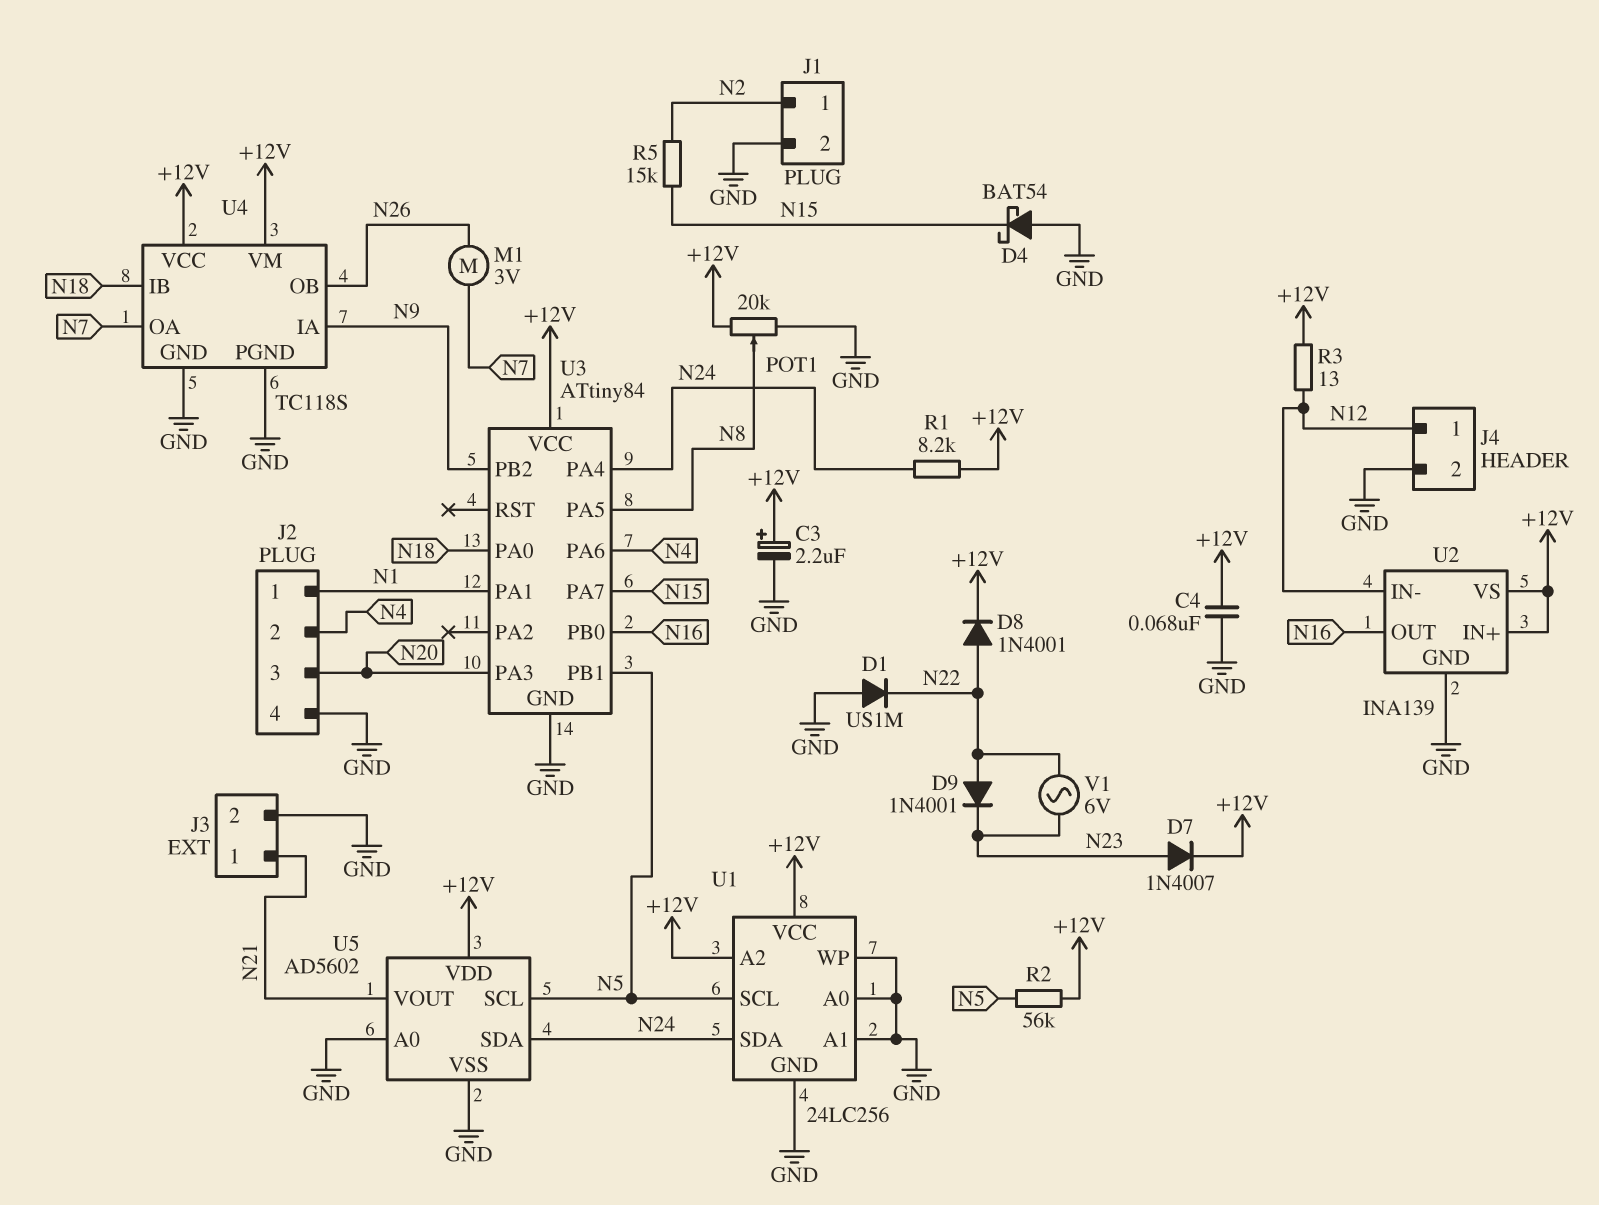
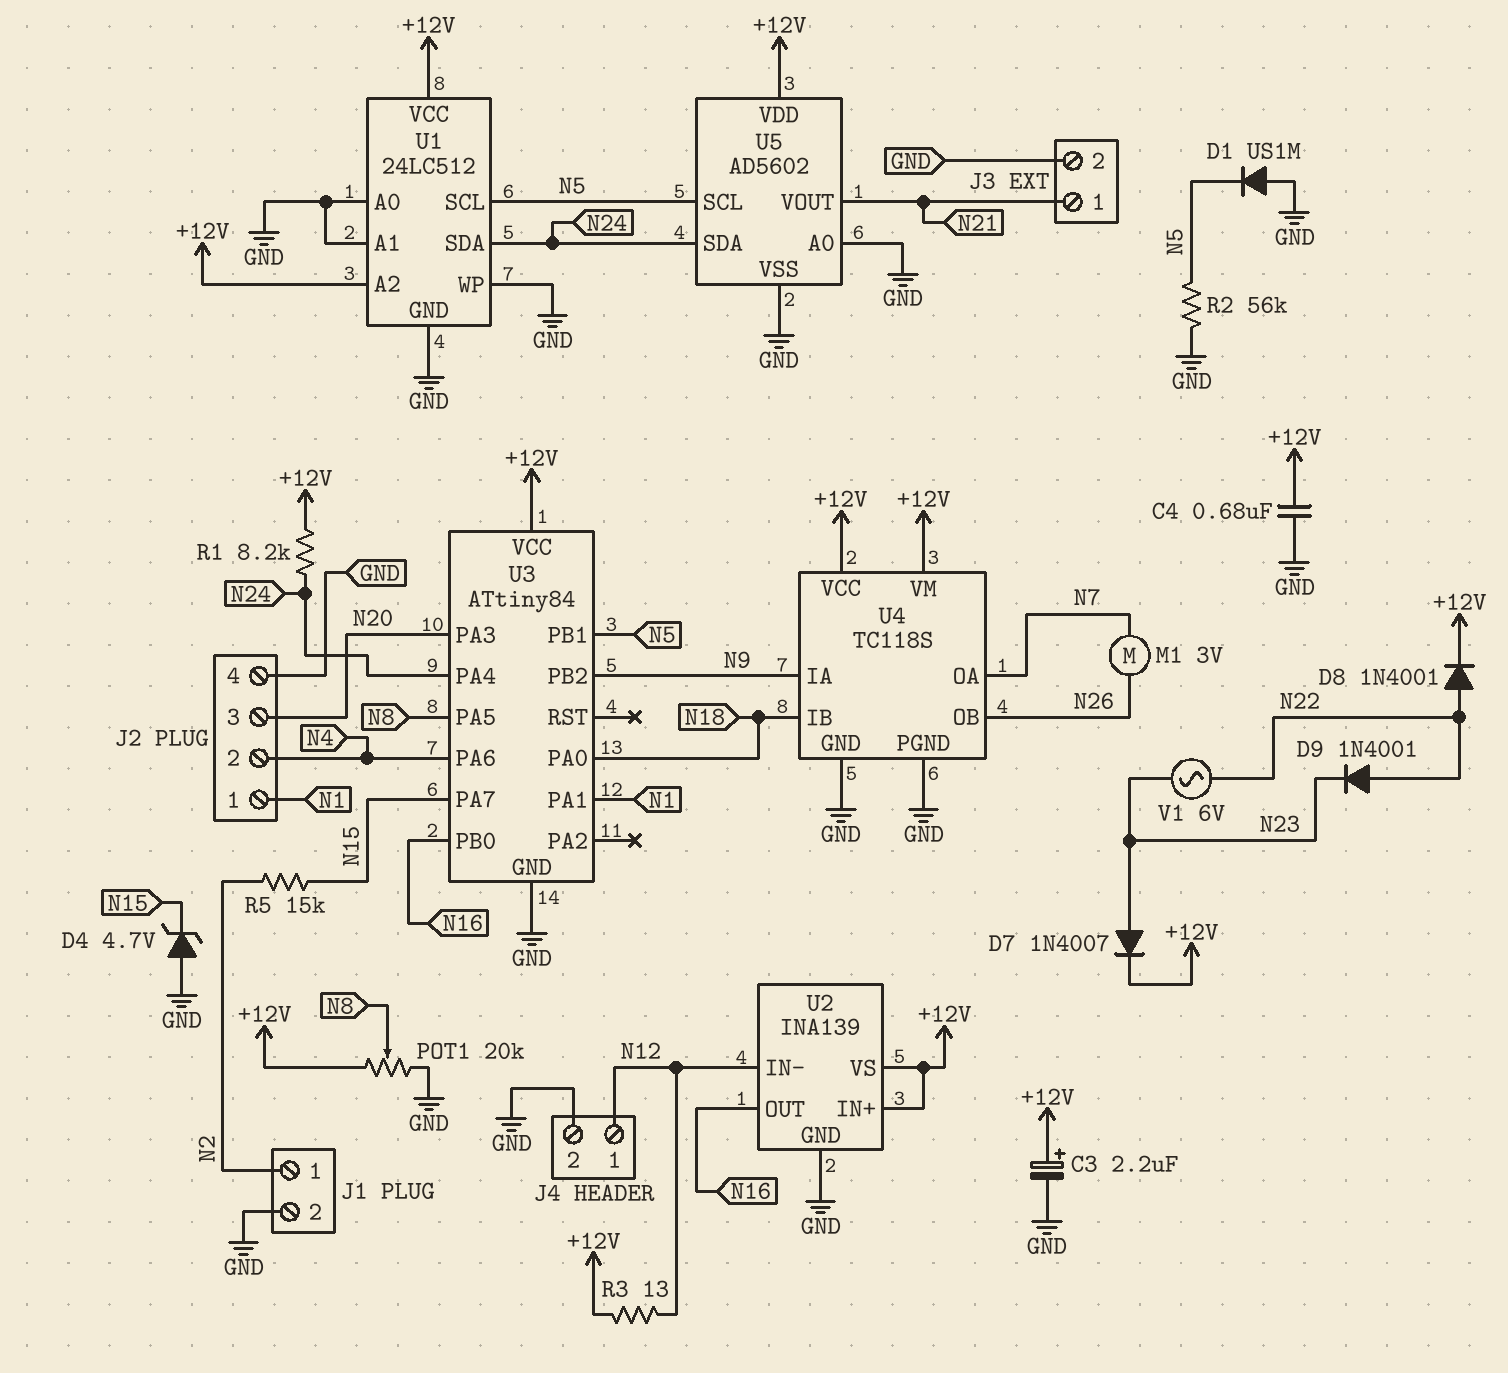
C4: 68nF (+12V, GND) -> 680nF (+12V, GND)
D1: diode US1M (A GND, K N22) -> diode US1M (A GND, K N5)
D4: schottky BAT54 (A GND, K N15) -> zener 4.7V (A GND, K N15)
R2: 56k (+12V, N5) -> 56k (GND, N5)
U1: 24LC256 -> 24LC512

